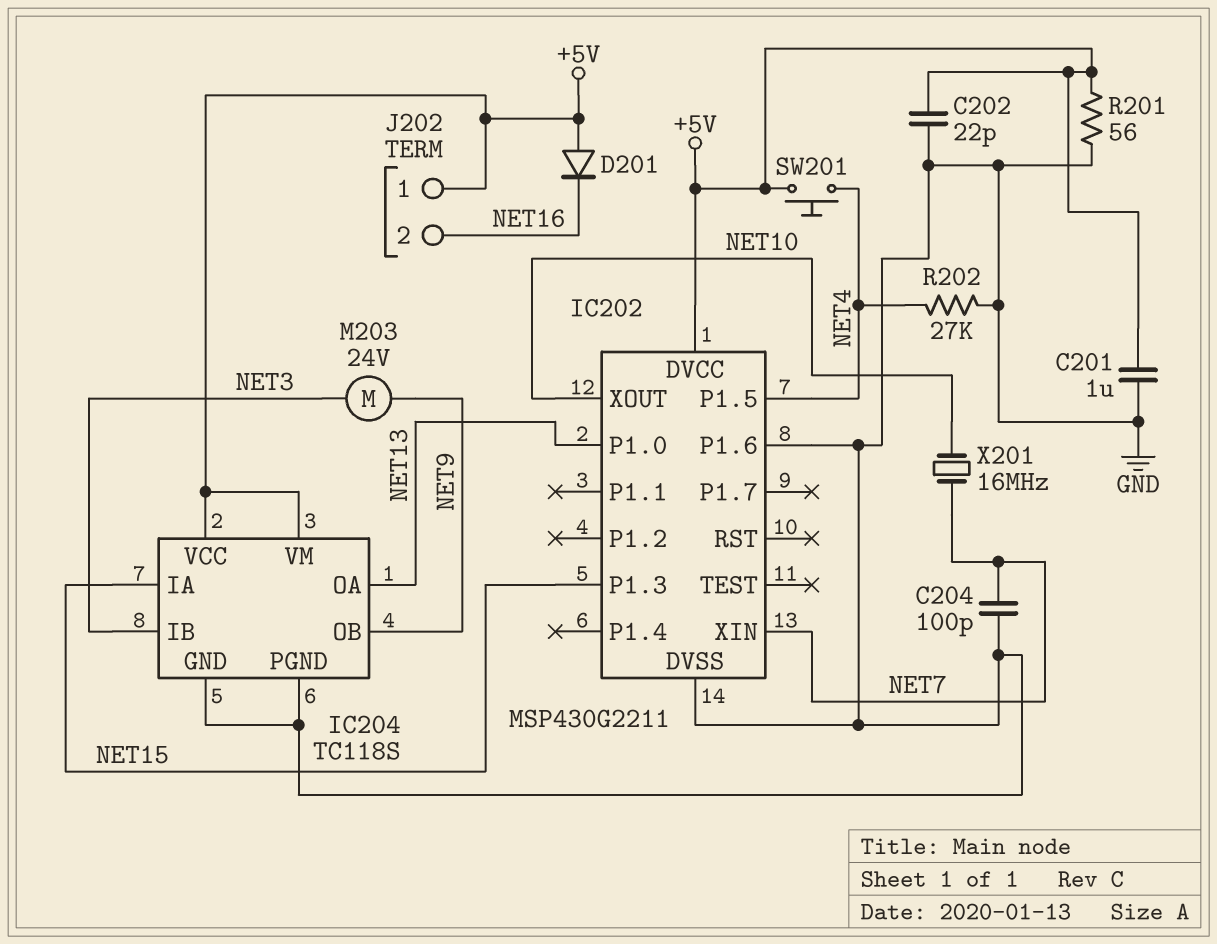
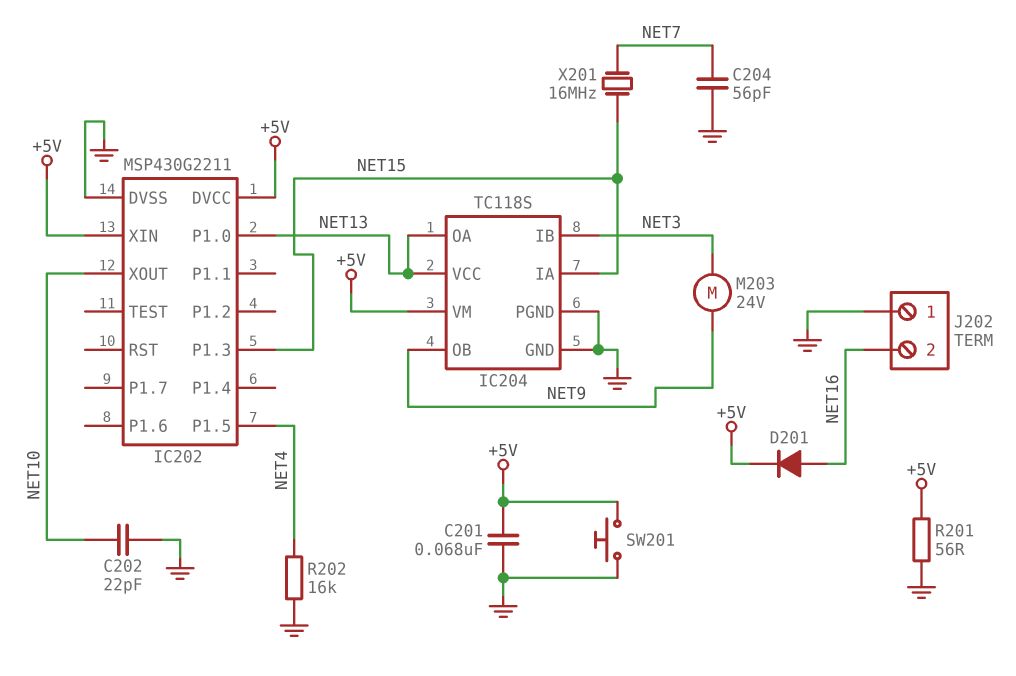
C201: 1uF (+5V, GND) -> 68nF (+5V, GND)
C202: 22pF (+5V, GND) -> 22pF (GND, NET10)
C204: 100pF (GND, NET7) -> 56pF (GND, NET7)
D201: diode (A +5V, K NET16) -> diode (A NET16, K +5V)
IC202 pin P1.6: GND -> none
IC202 pin XIN: NET7 -> +5V
IC204 pin VCC: +5V -> NET13
J202 pin 1: +5V -> GND
R202: 27k (GND, NET4) -> 16k (GND, NET4)
SW201: button (+5V, NET4) -> button (+5V, GND)
X201: 16MHz (NET7, NET10) -> 16MHz (NET7, NET15)

